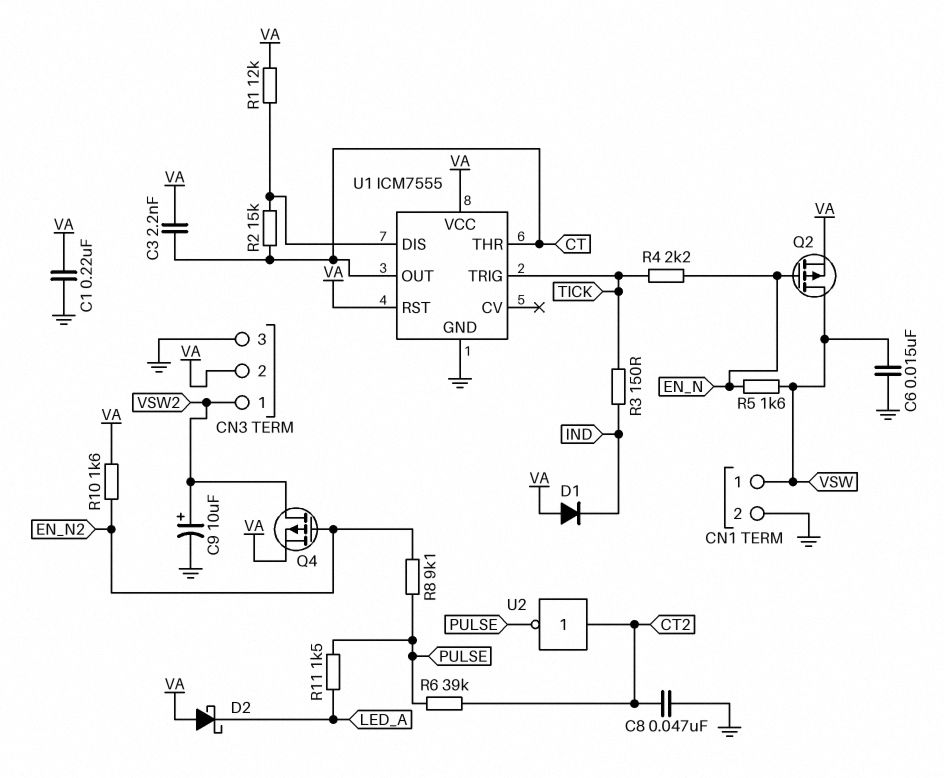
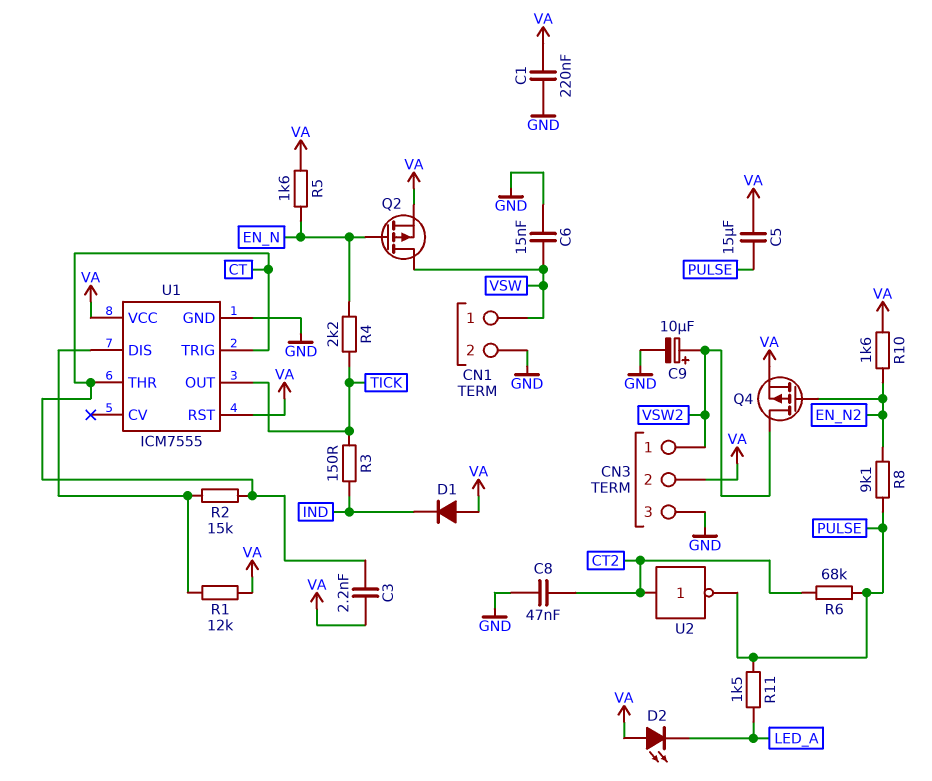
C5: none -> 15uF (PULSE, VA)
D2: schottky (A VA, K LED_A) -> LED (A VA, K LED_A)
R5: 1.6k (EN_N, VSW) -> 1.6k (EN_N, VA)
R6: 39k (CT2, PULSE) -> 68k (CT2, PULSE)
U1 pin OUT: CT -> TICK
U1 pin TRIG: TICK -> CT

